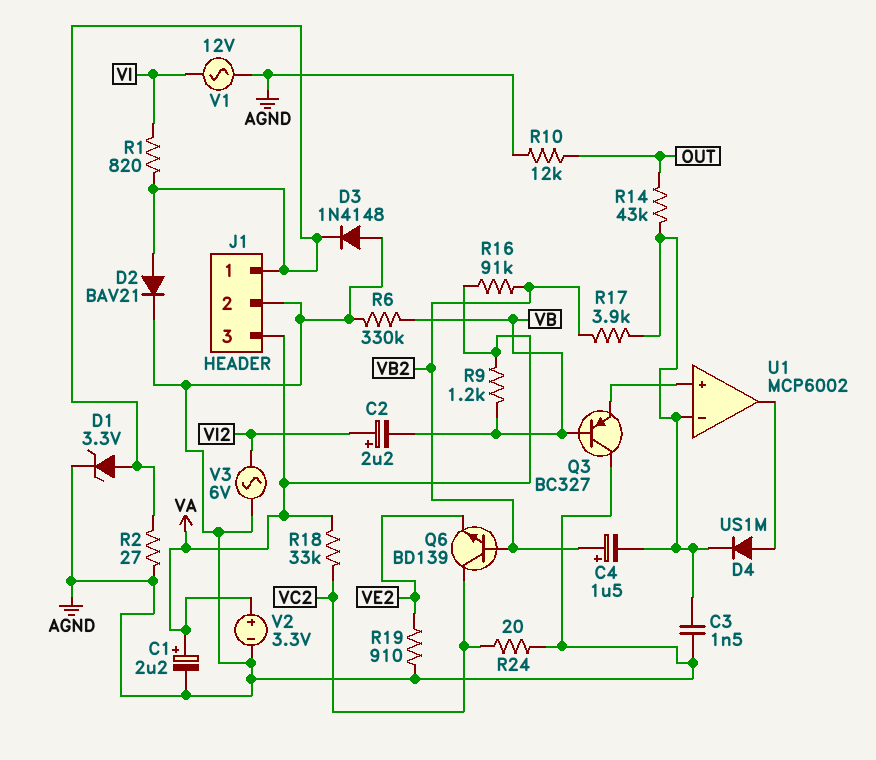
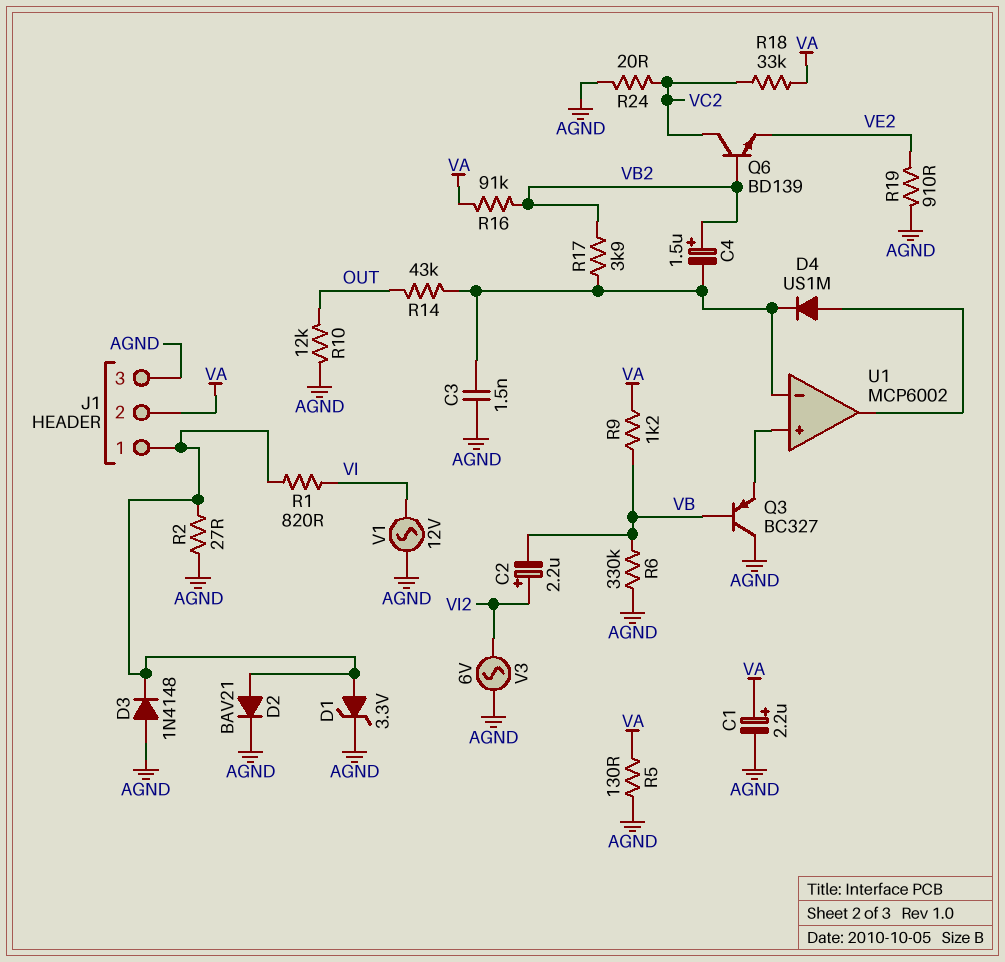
J1 pin 2: AGND -> VA
J1 pin 3: VA -> AGND
R5: none -> 130 (AGND, VA)
V2: 3.3V (plus VA, minus AGND) -> none

